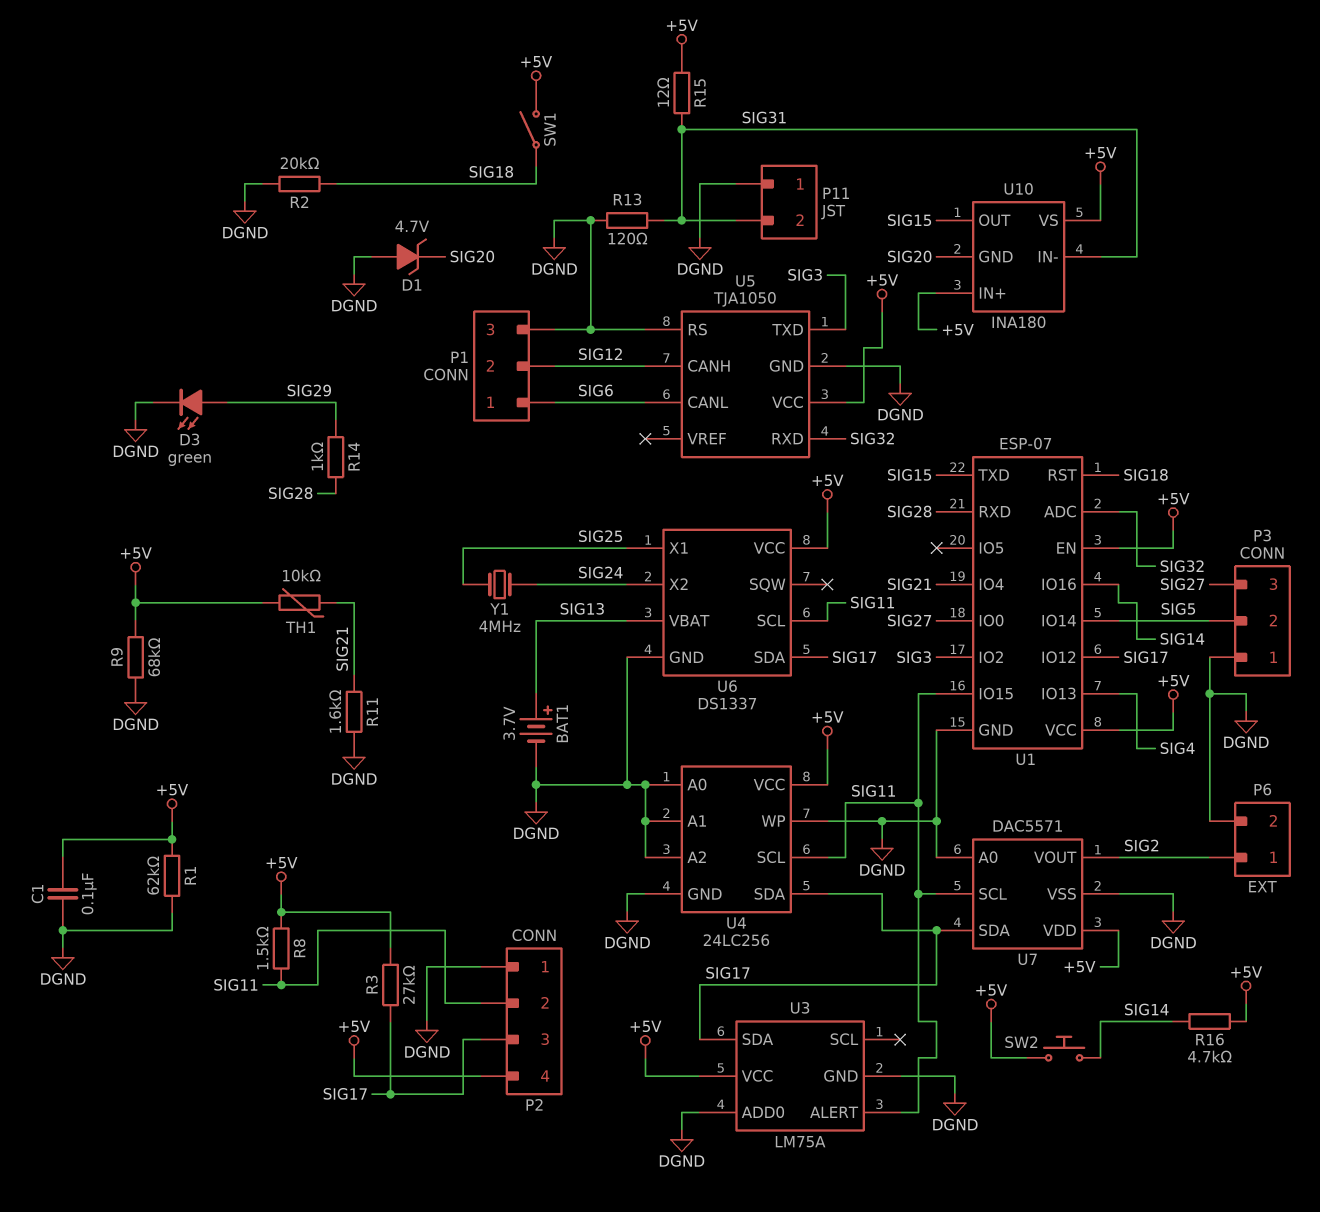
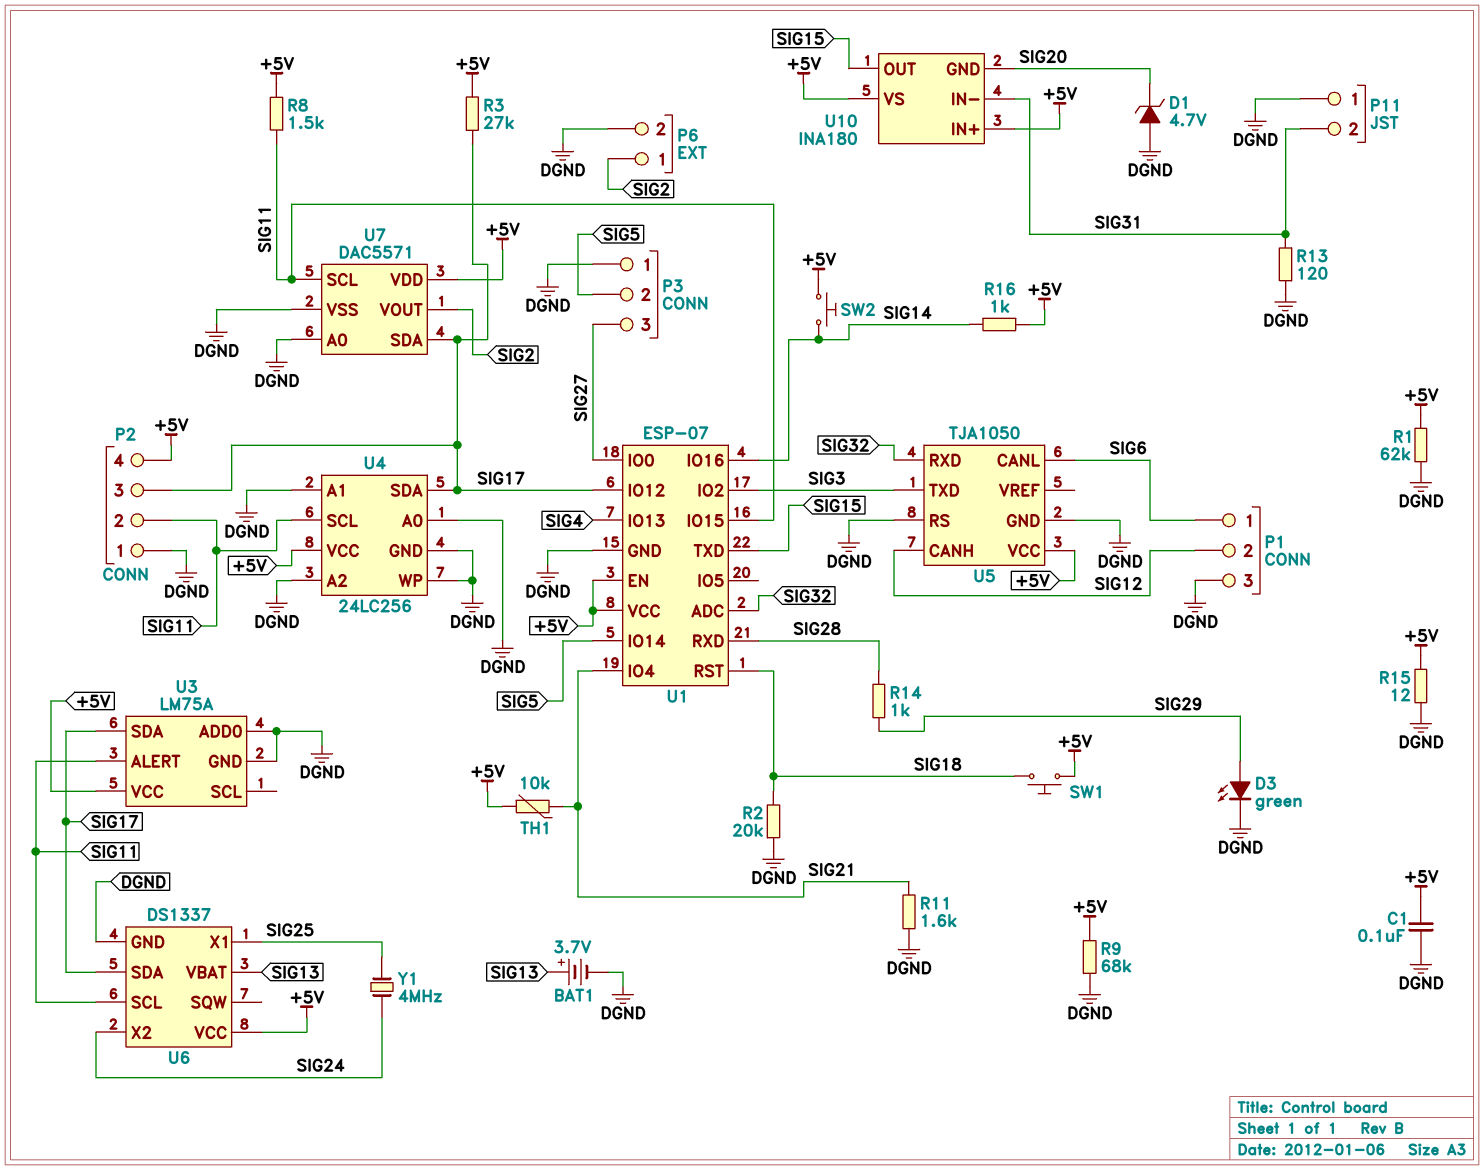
R15: 12 (+5V, SIG31) -> 12 (+5V, DGND)
R16: 4.7k (+5V, SIG14) -> 1k (+5V, SIG14)
SW1: switch (+5V, SIG18) -> button (+5V, SIG18)

